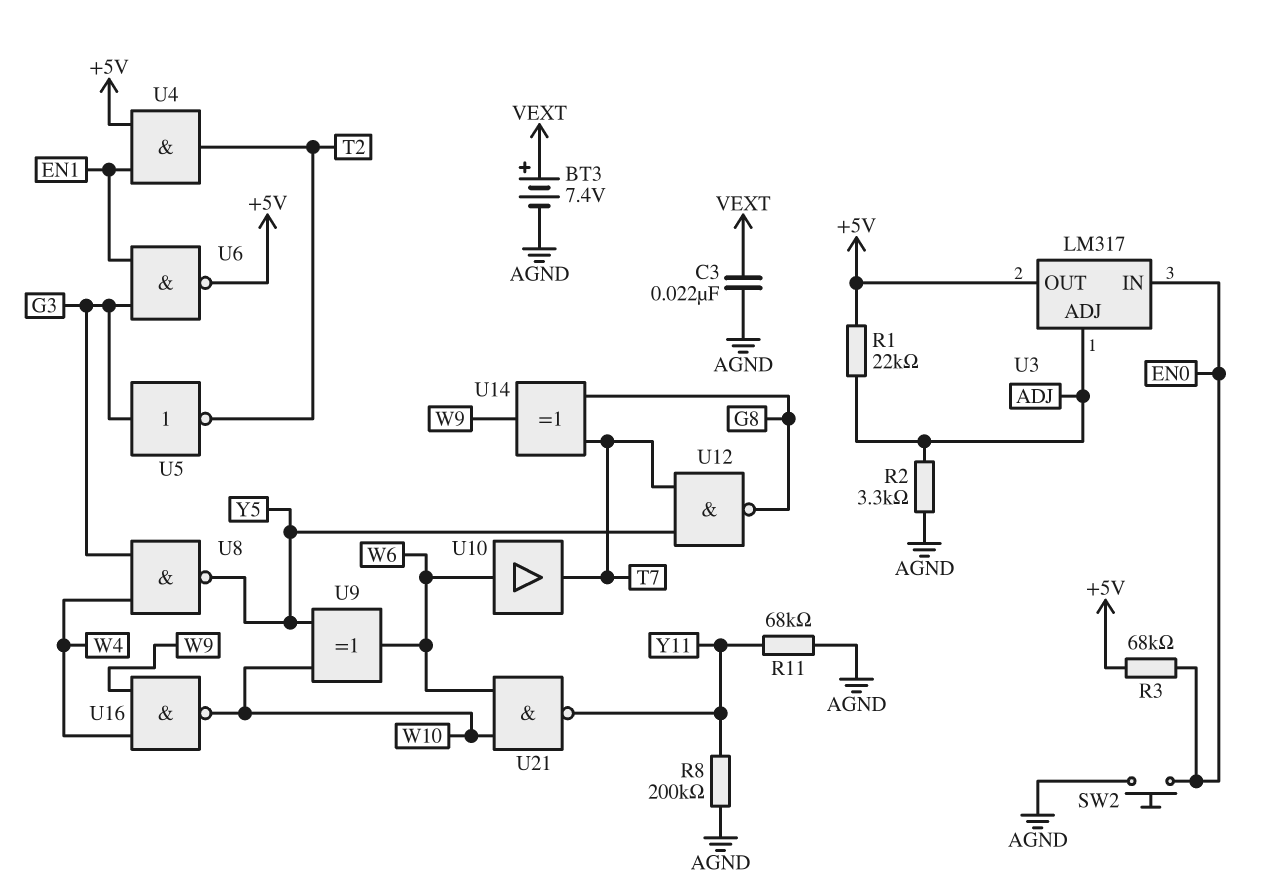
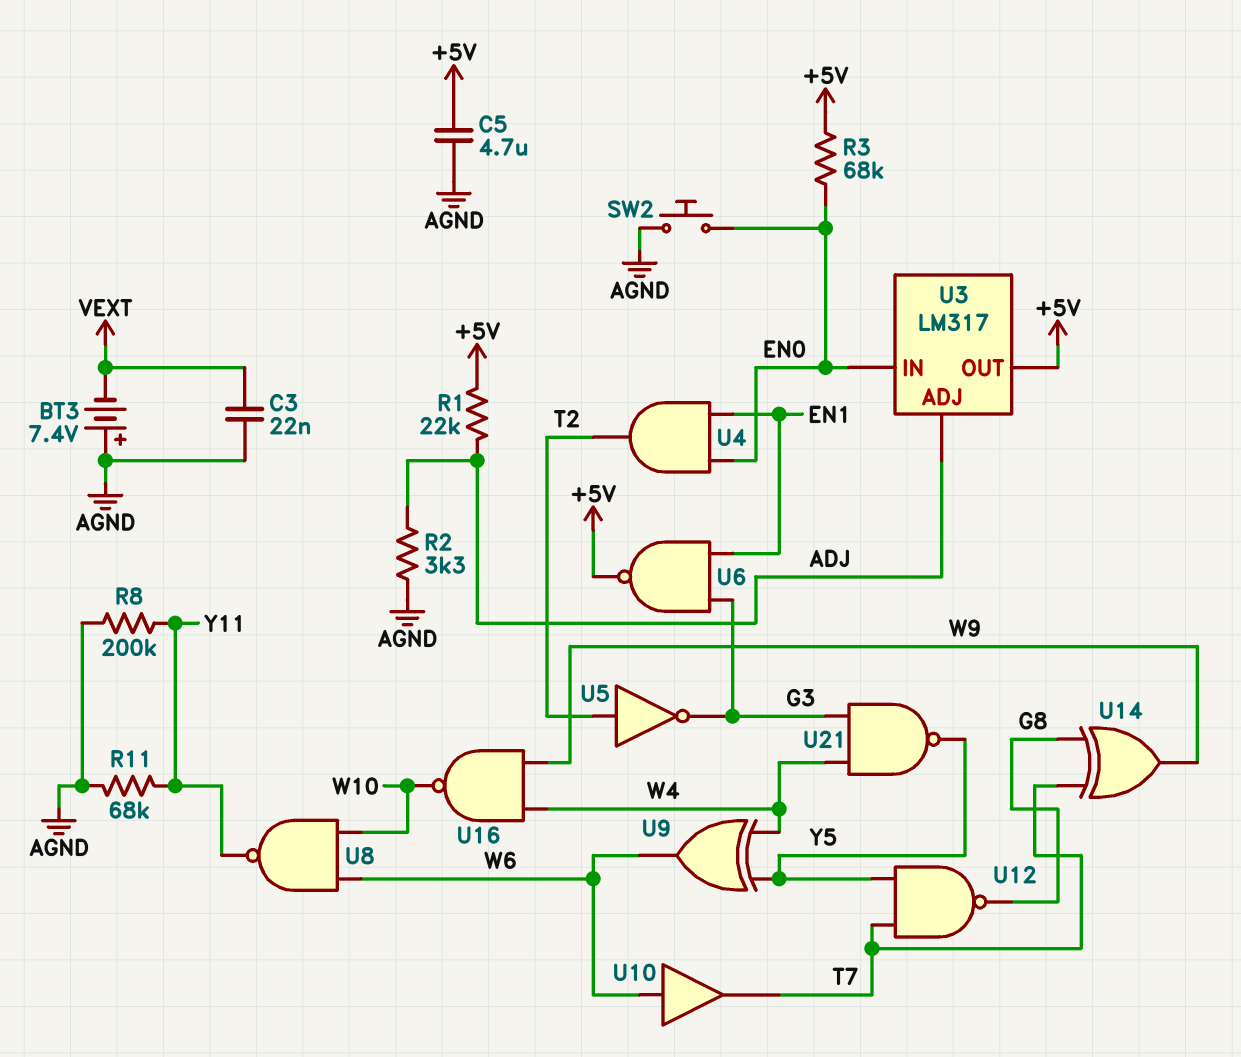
BT3: 7.4V (plus VEXT, minus AGND) -> 7.4V (plus AGND, minus VEXT)
C5: none -> 4.7uF (+5V, AGND)
U4: AND (in +5V, in EN1, out T2) -> AND (in EN0, in EN1, out T2)
U5: NOT (in G3, out T2) -> NOT (in T2, out G3)
U8: NAND (in G3, in W4, out Y5) -> NAND (in W6, in W10, out Y11)
U9: XOR (in W10, in Y5, out W6) -> XOR (in W4, in Y5, out W6)
U21: NAND (in W6, in W10, out Y11) -> NAND (in G3, in W4, out Y5)

